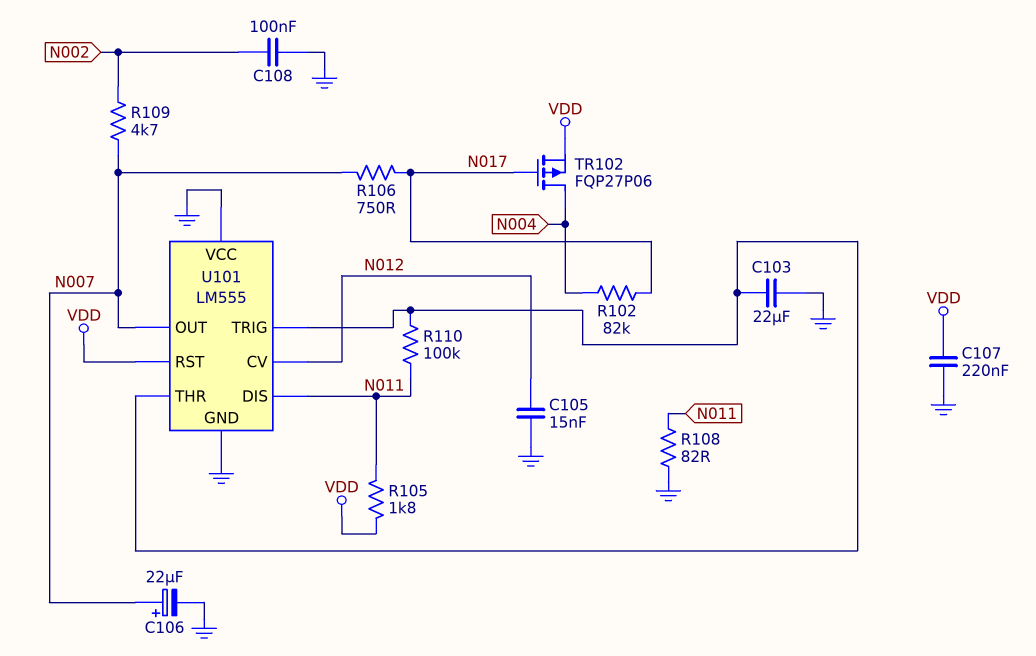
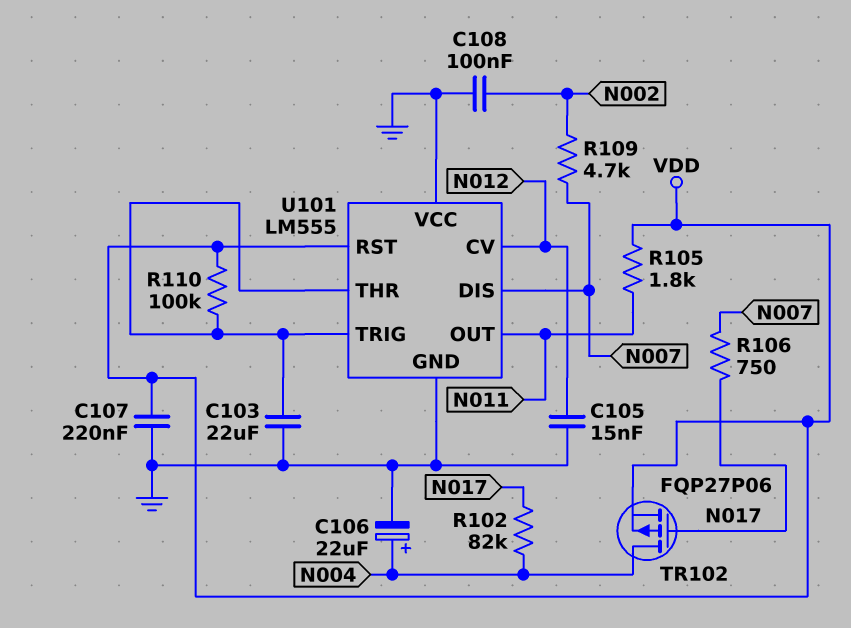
C106: 22uF (plus N007, minus GND) -> 22uF (plus N004, minus GND)
R108: 82 (GND, N011) -> none
R110: 100k (N011, U101/THR) -> 100k (U101/THR, VDD)
U101 pin DIS: N011 -> N007
U101 pin OUT: N007 -> N011

